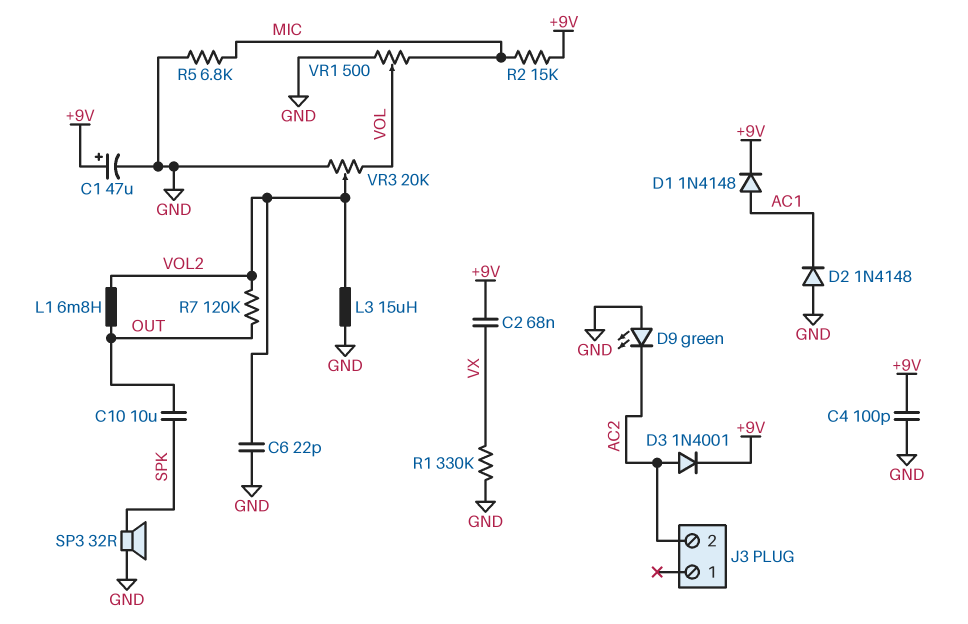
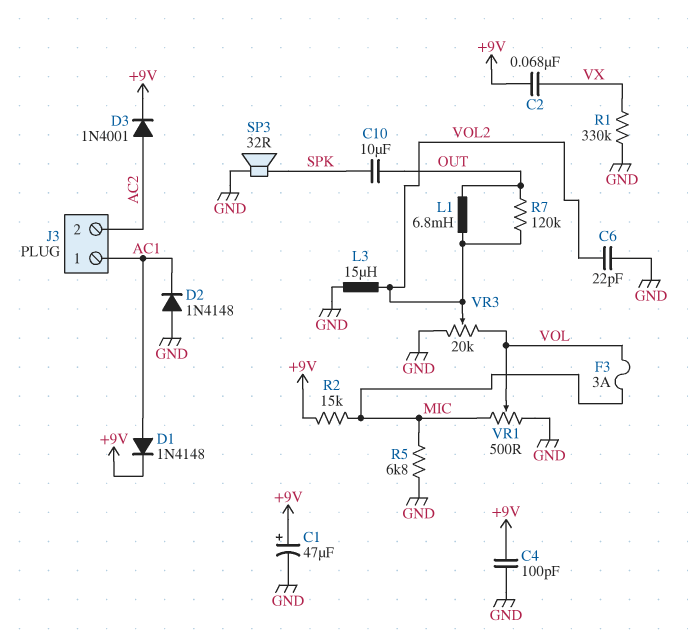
D9: LED green (A GND, K AC2) -> none
F3: none -> 3A (MIC, VOL)
J3 pin 1: none -> AC1

